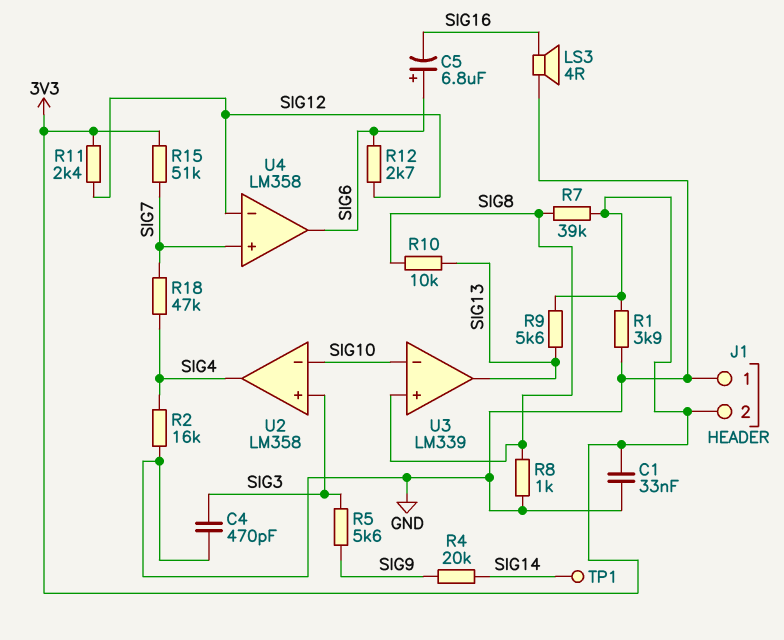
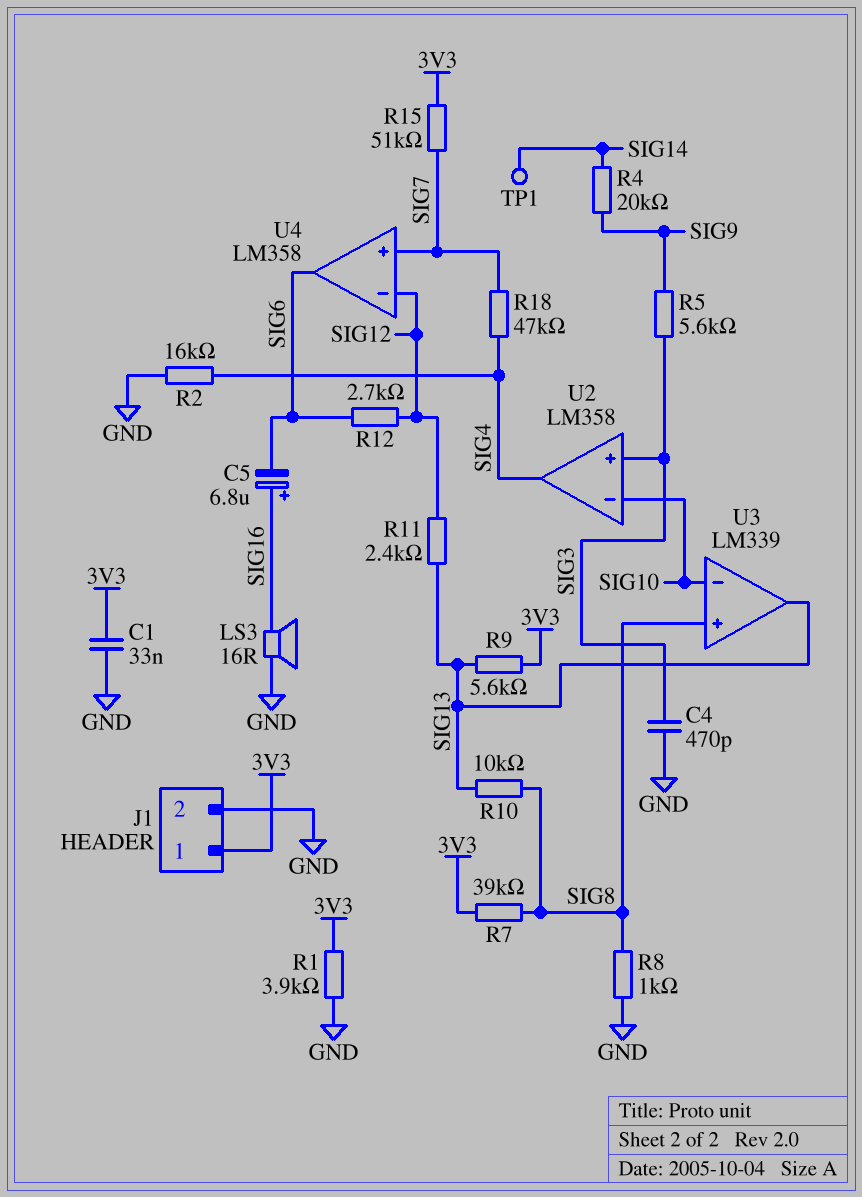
C5: 6.8uF (plus SIG6, minus SIG16) -> 6.8uF (plus SIG16, minus SIG6)
J1 pin 1: GND -> 3V3
J1 pin 2: 3V3 -> GND
LS3: speaker 4R (GND, SIG16) -> speaker 16R (GND, SIG16)
R11: 2.4k (3V3, SIG12) -> 2.4k (SIG12, SIG13)

